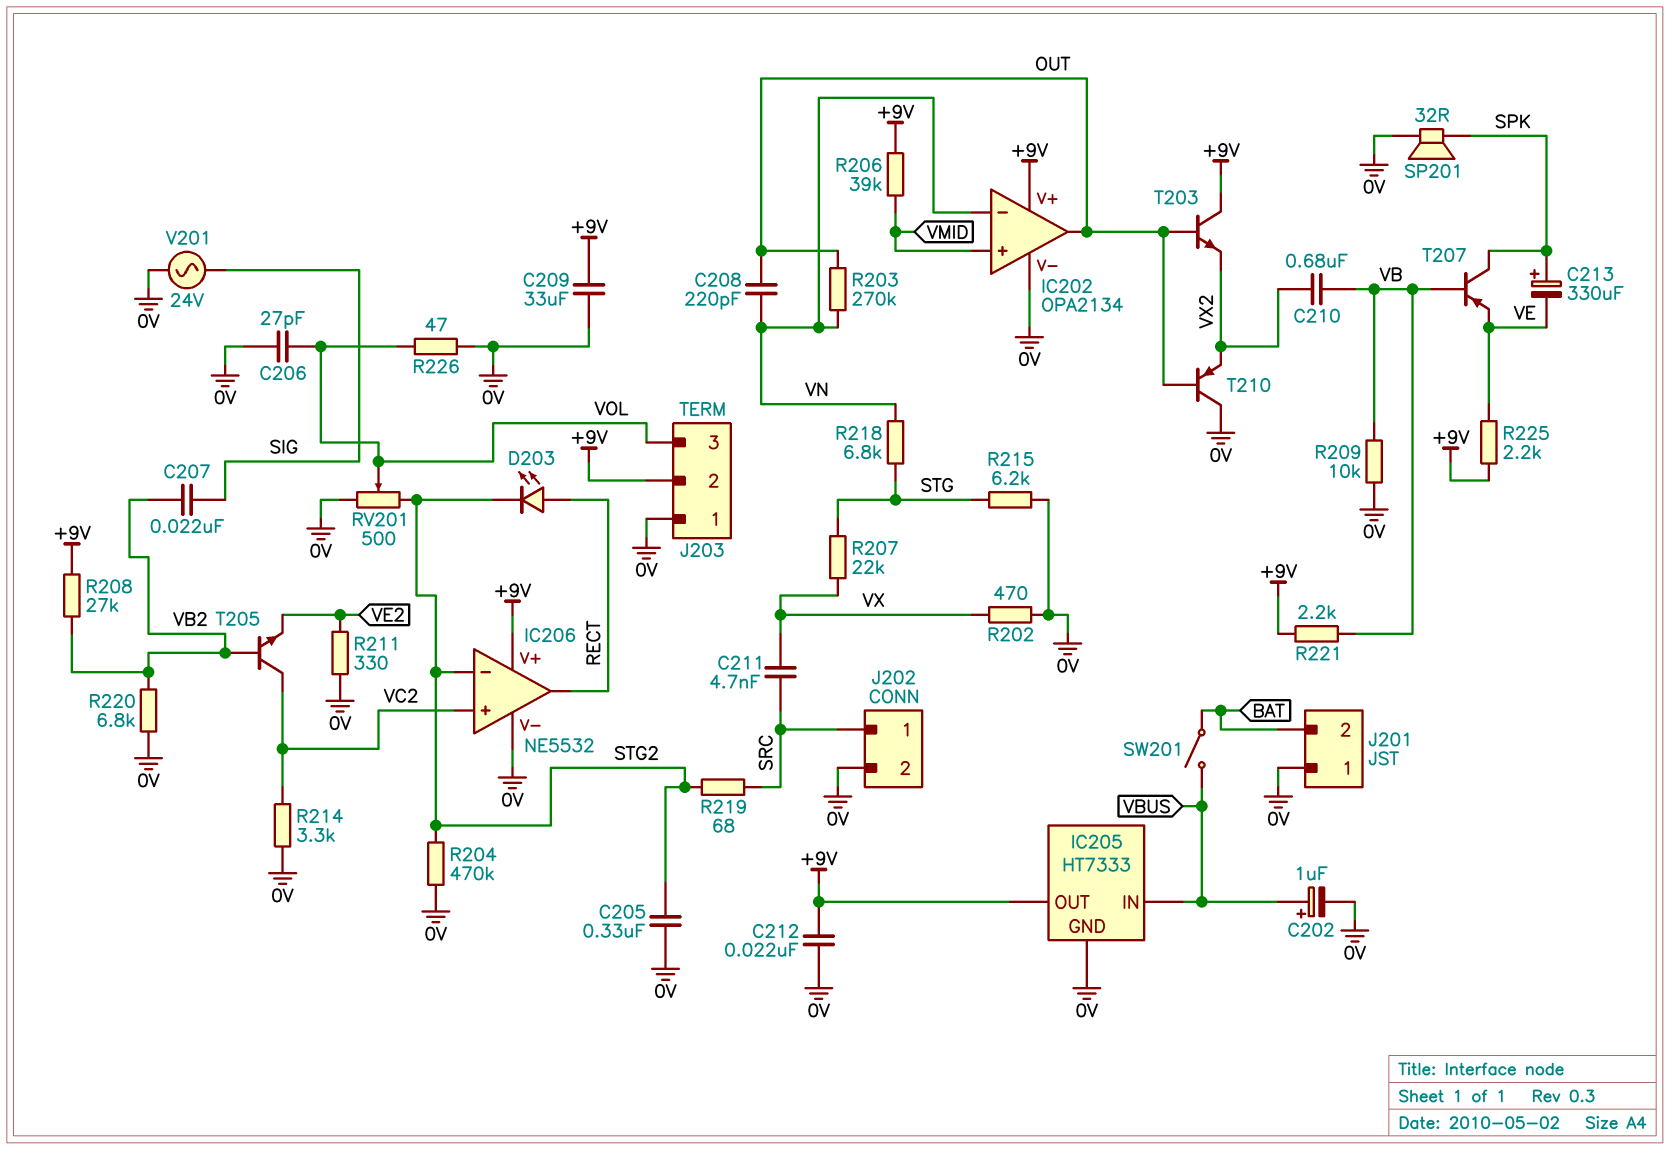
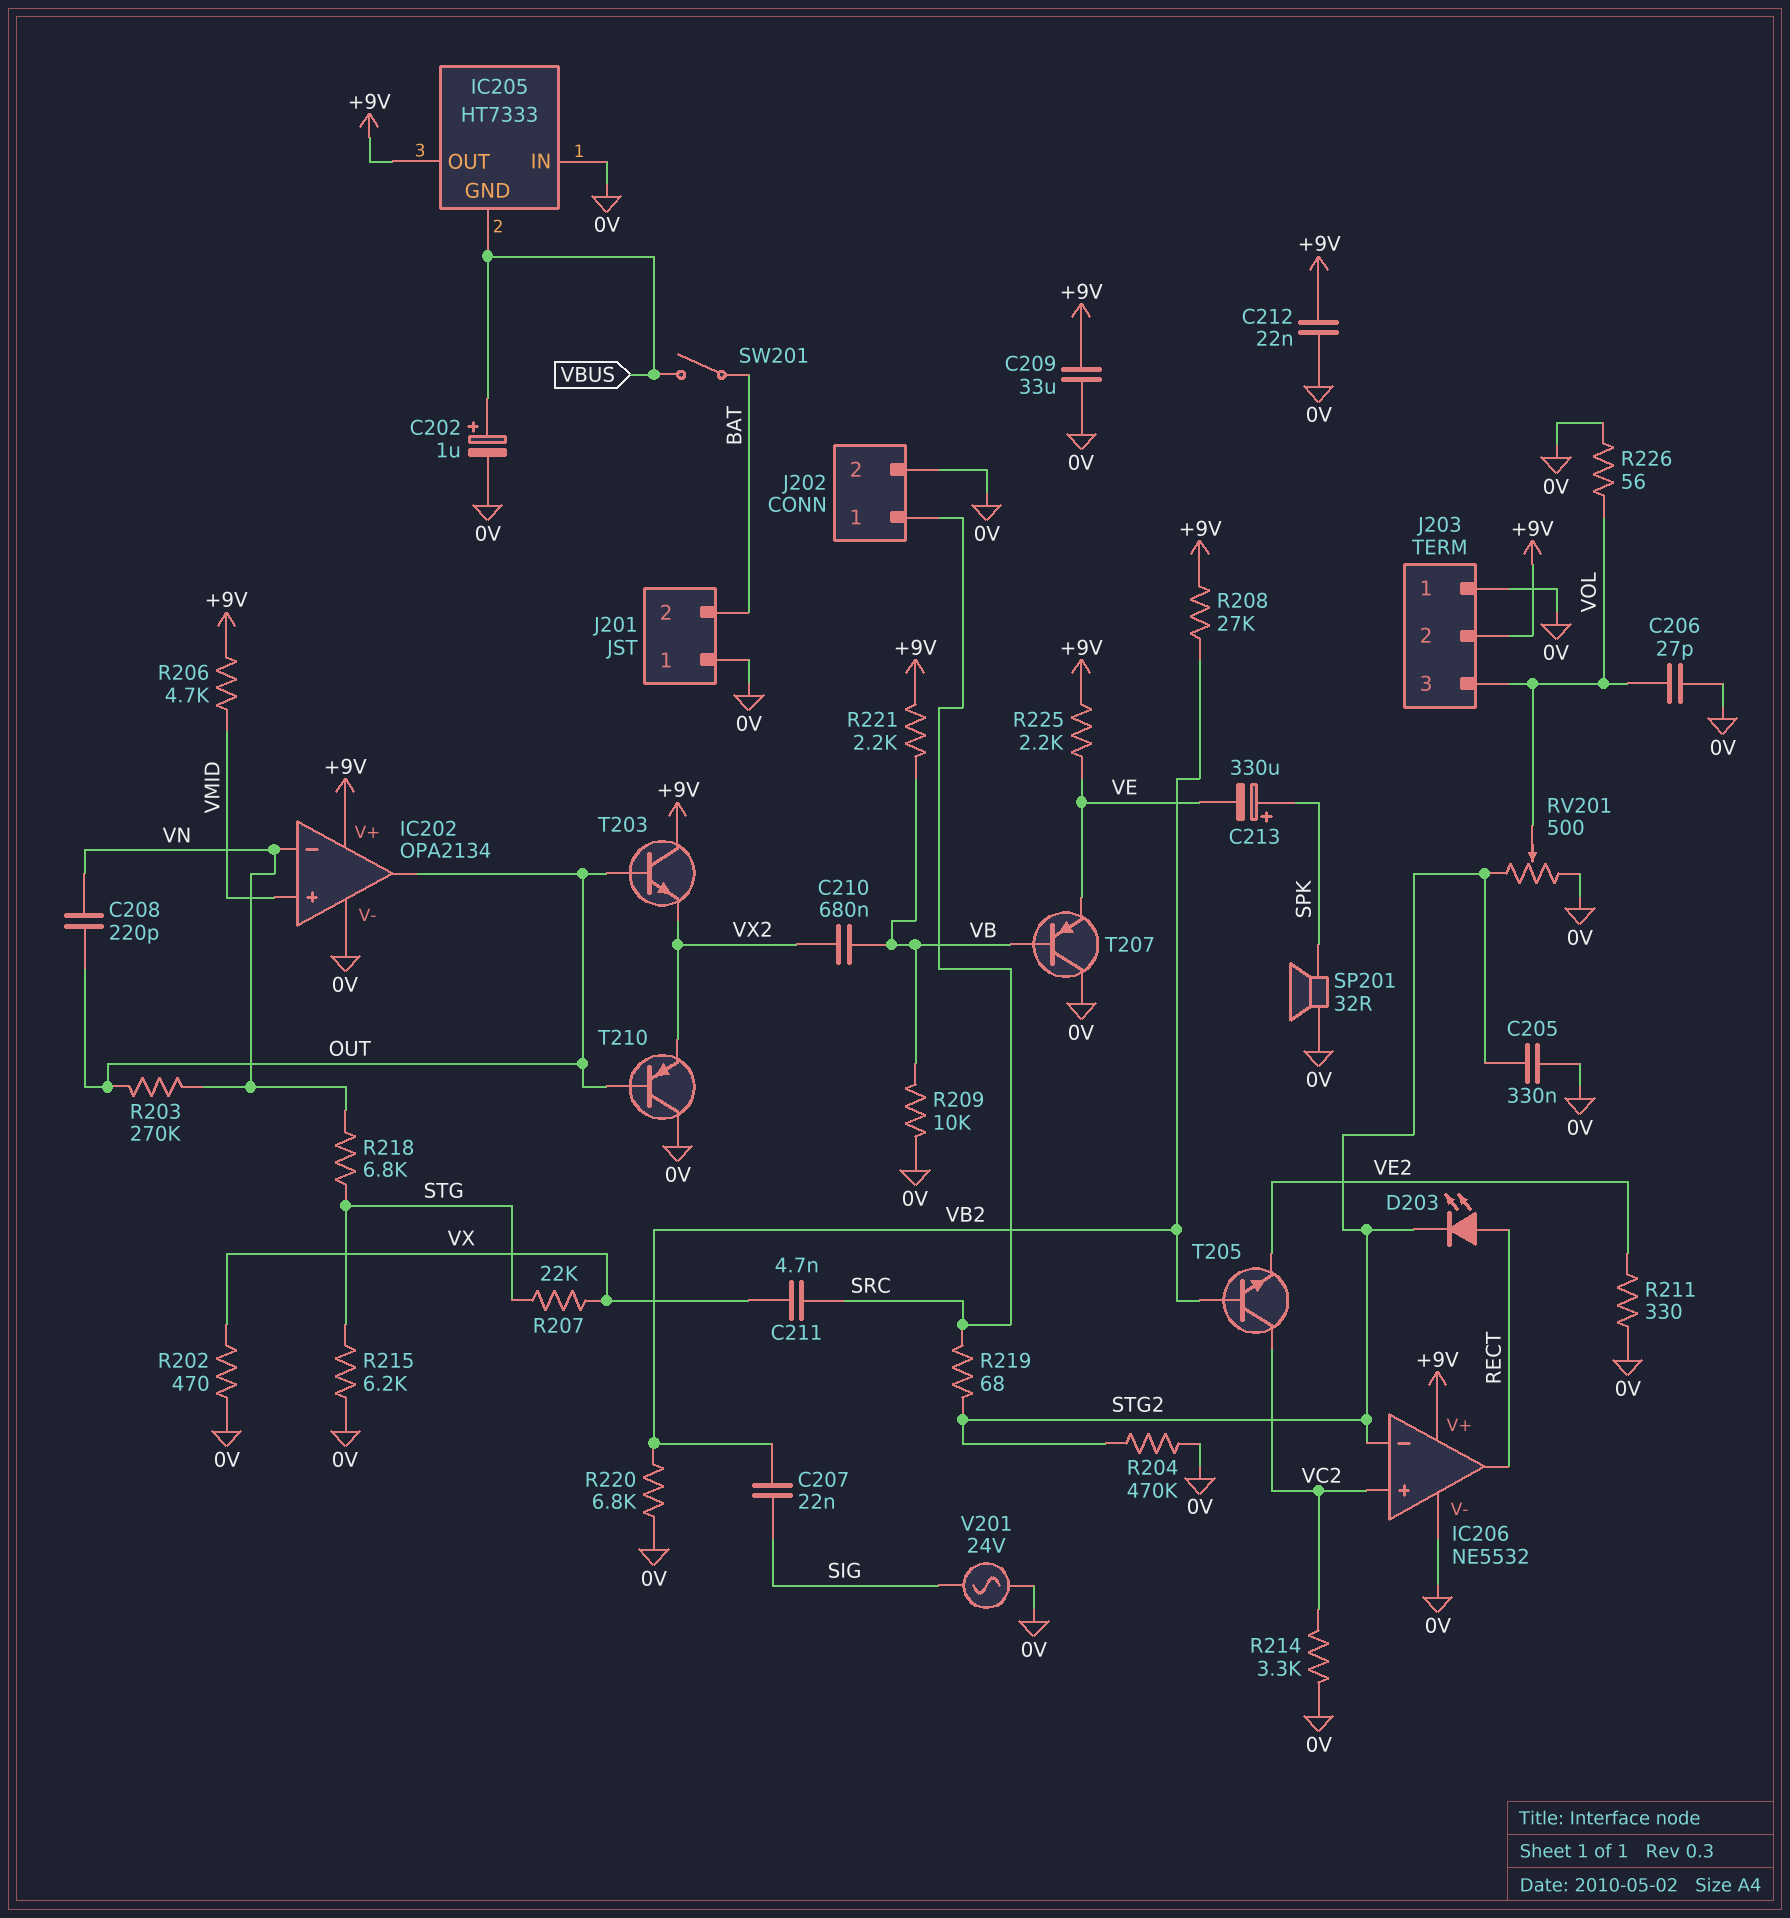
IC205 pin GND: 0V -> VBUS
IC205 pin IN: VBUS -> 0V
R206: 39k (+9V, VMID) -> 4.7k (+9V, VMID)
R226: 47 (0V, VOL) -> 56 (0V, VOL)
T207: PNP (B VB, C SPK, E VE) -> PNP (B VB, C 0V, E VE)

